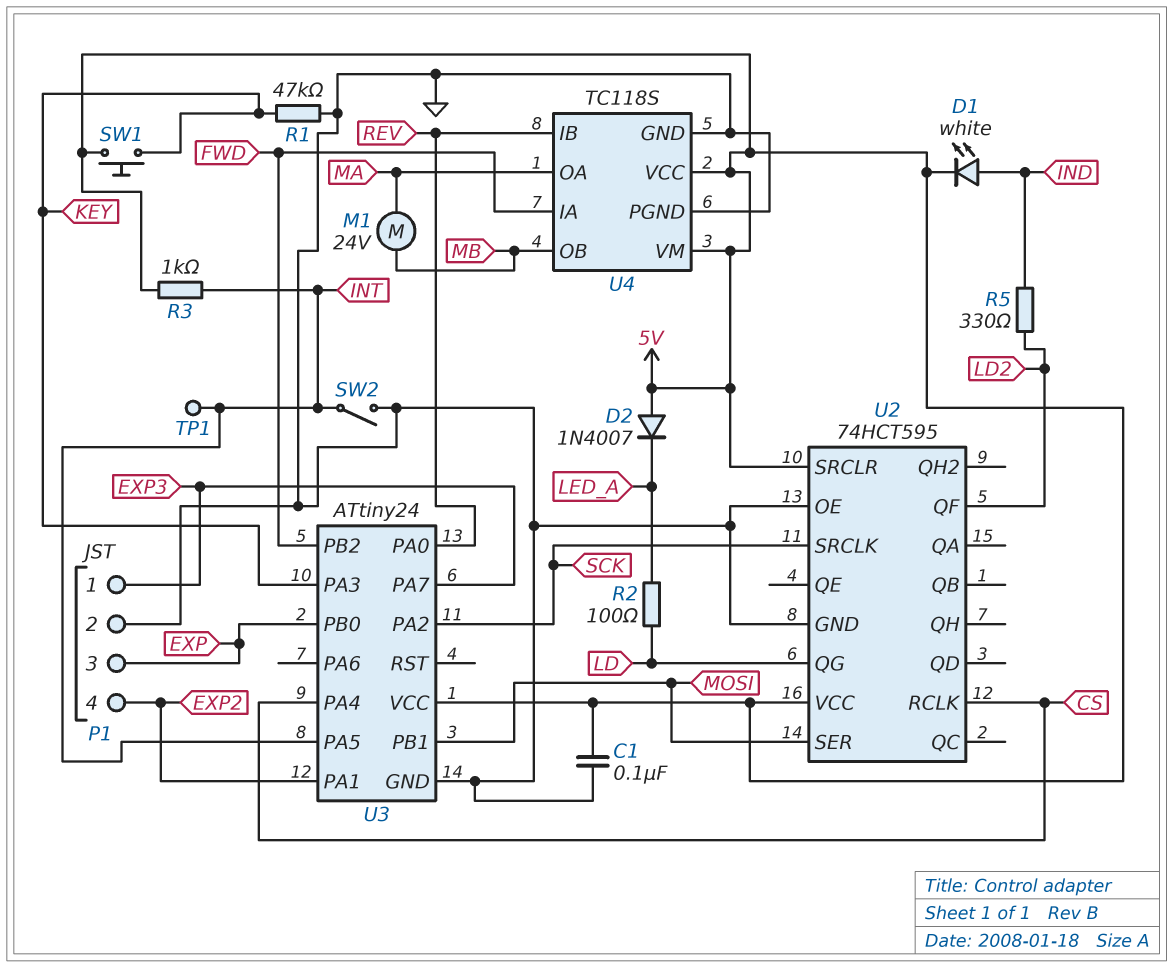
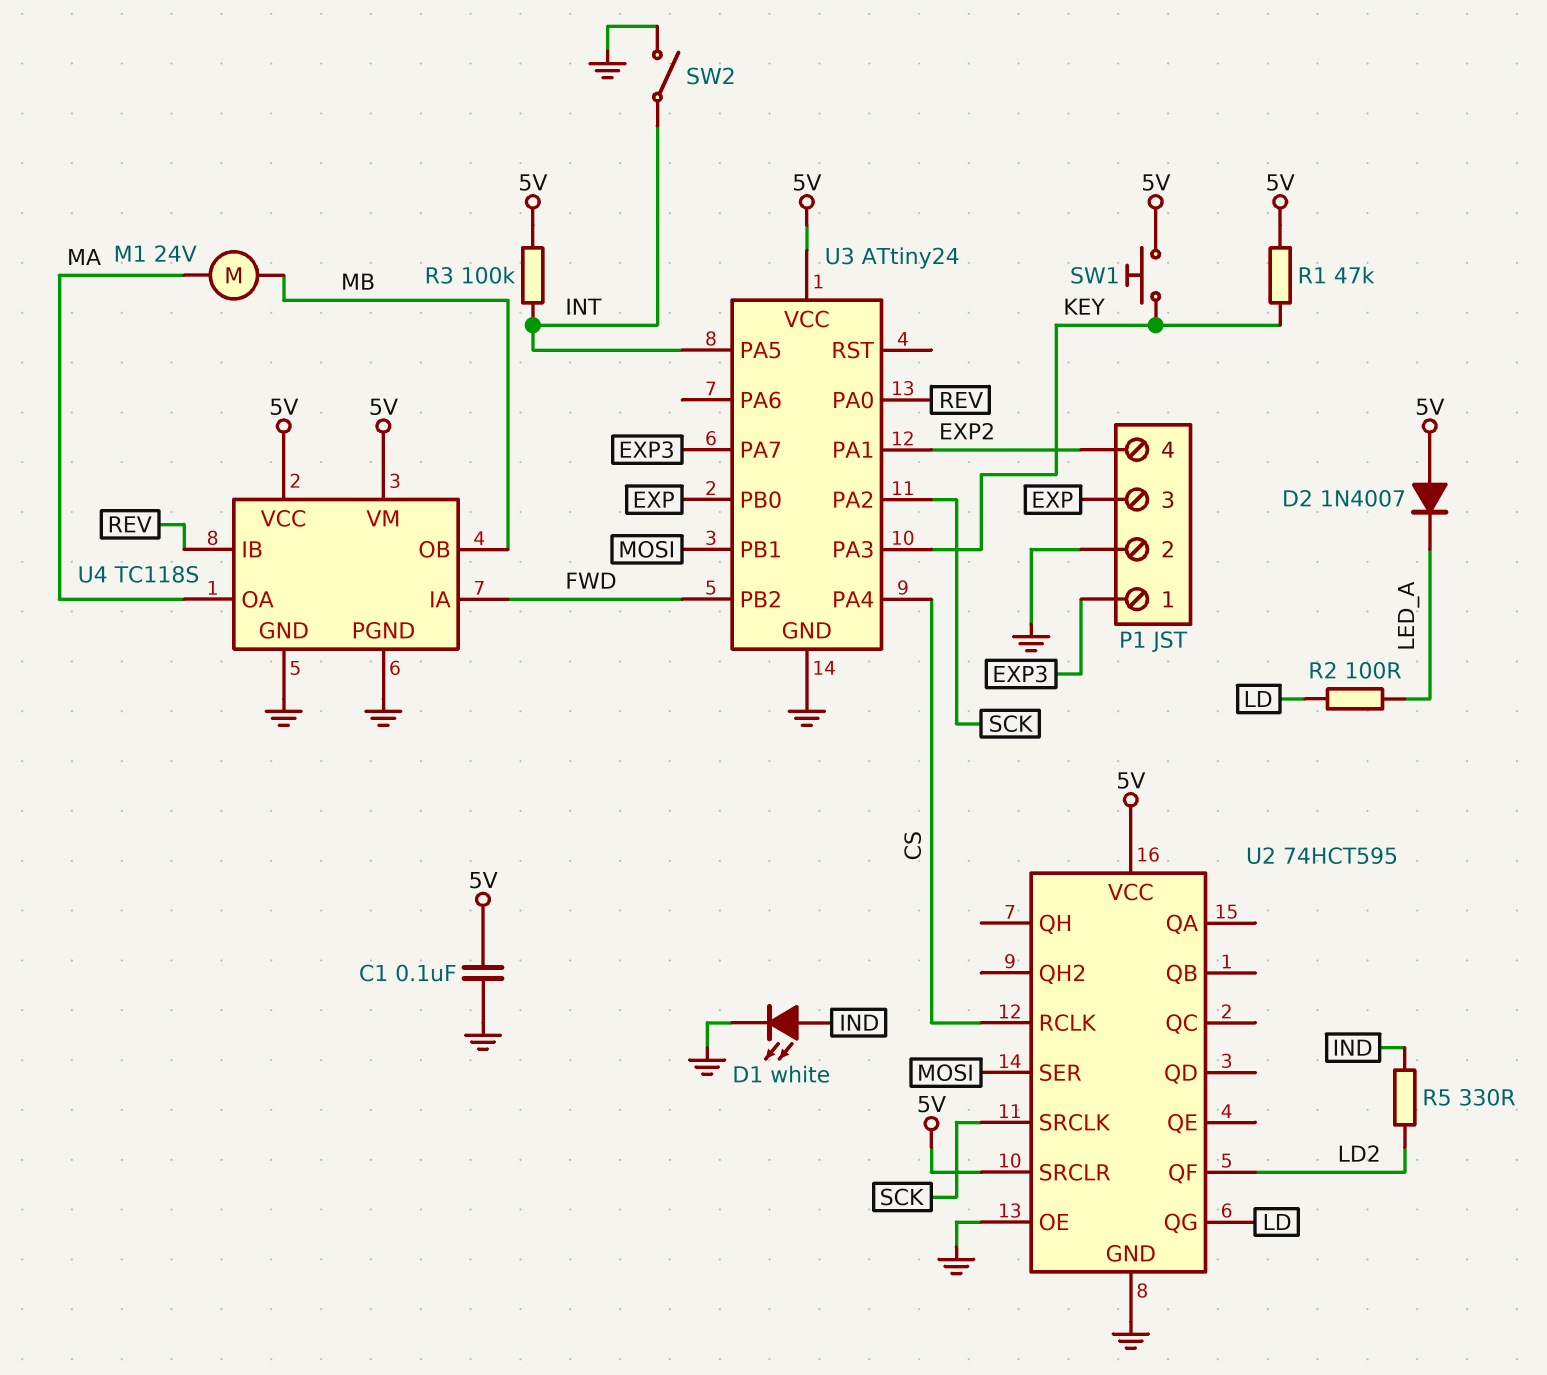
D1: LED white (A IND, K 5V) -> LED white (A IND, K GND)
R1: 47k (GND, KEY) -> 47k (5V, KEY)
R3: 1k (5V, INT) -> 100k (5V, INT)
TP1: test point (INT) -> none

